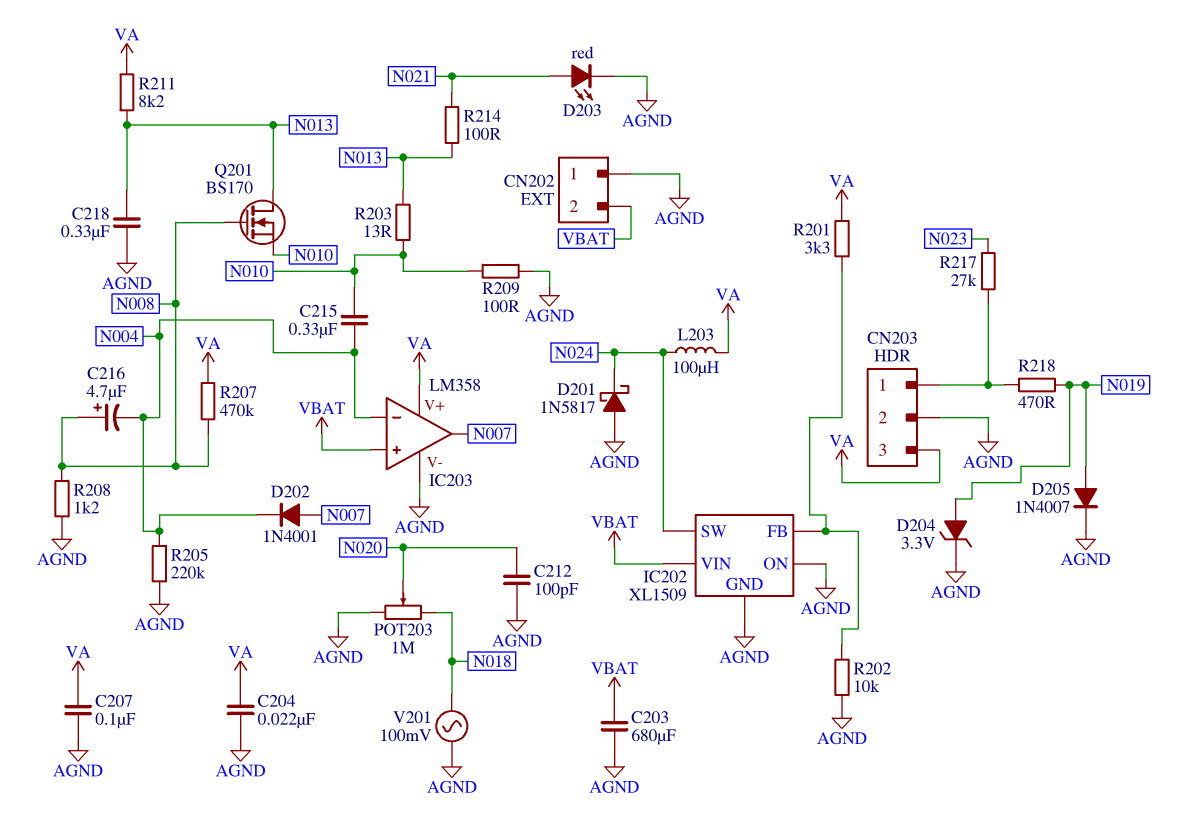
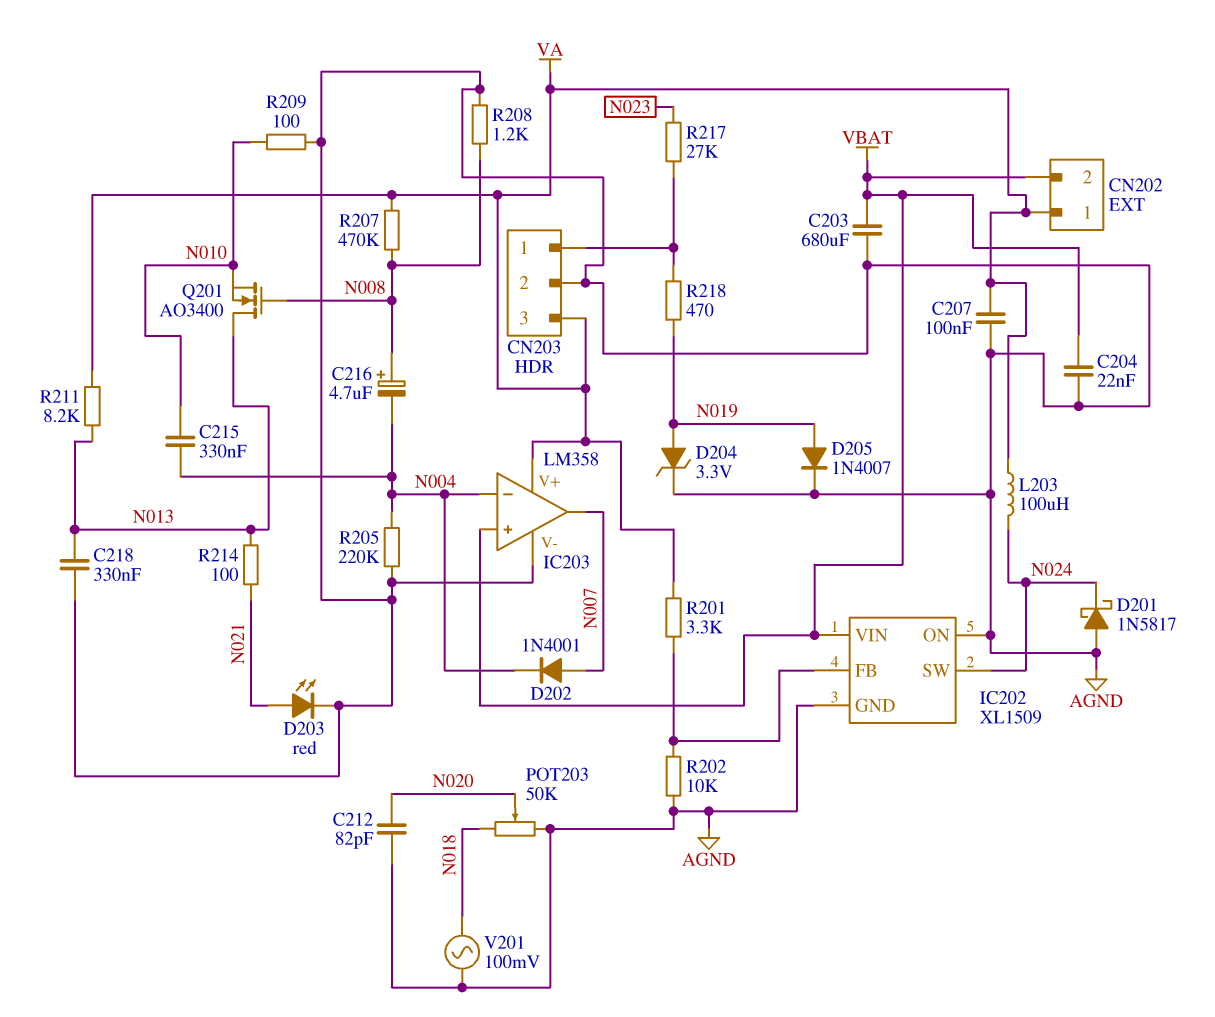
C204: 22nF (AGND, VA) -> 22nF (AGND, VBAT)
C212: 100pF (AGND, N020) -> 82pF (AGND, N020)
CN202 pin 1: AGND -> VA
POT203: 1M (AGND, N018, wiper N020) -> 50k (AGND, N018, wiper N020)
Q201: NMOS BS170 (G N008, D N013, S N010) -> NMOS AO3400 (G N008, D N013, S N010)
R203: 13 (N010, N013) -> none

